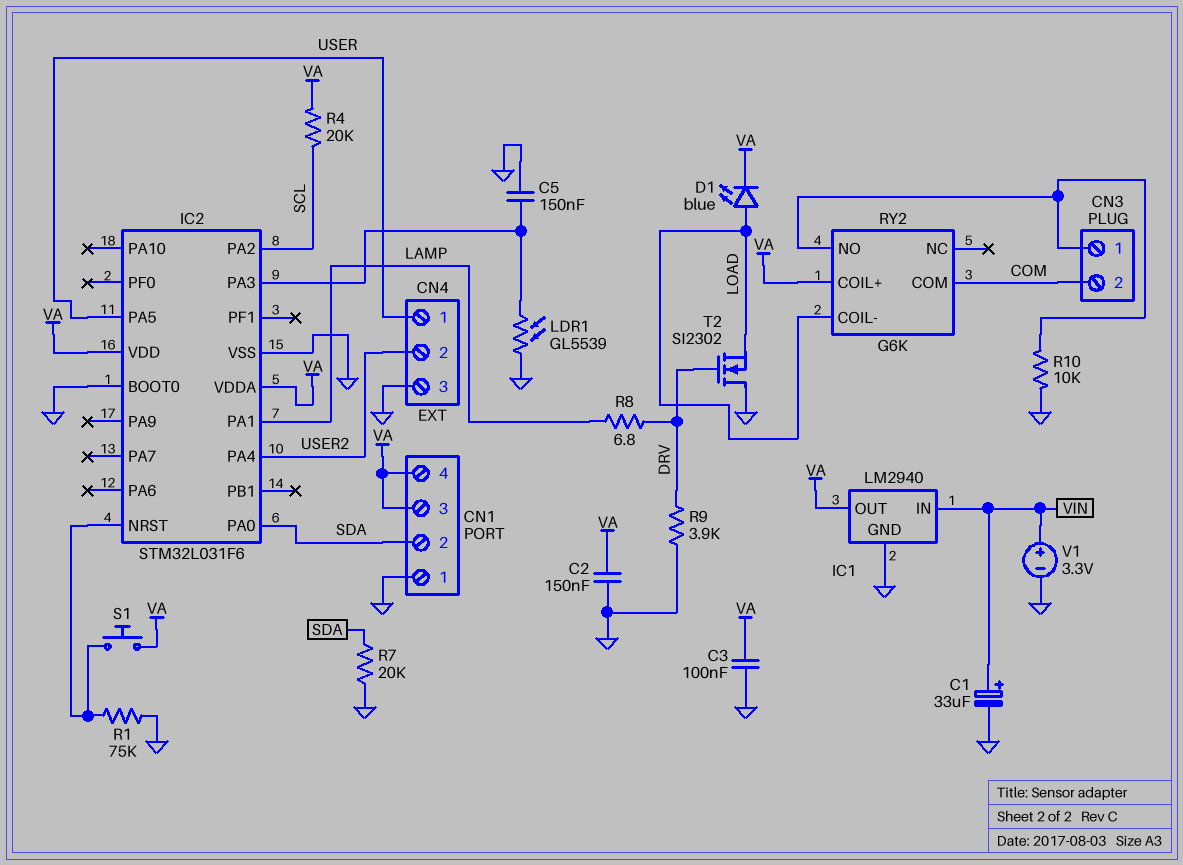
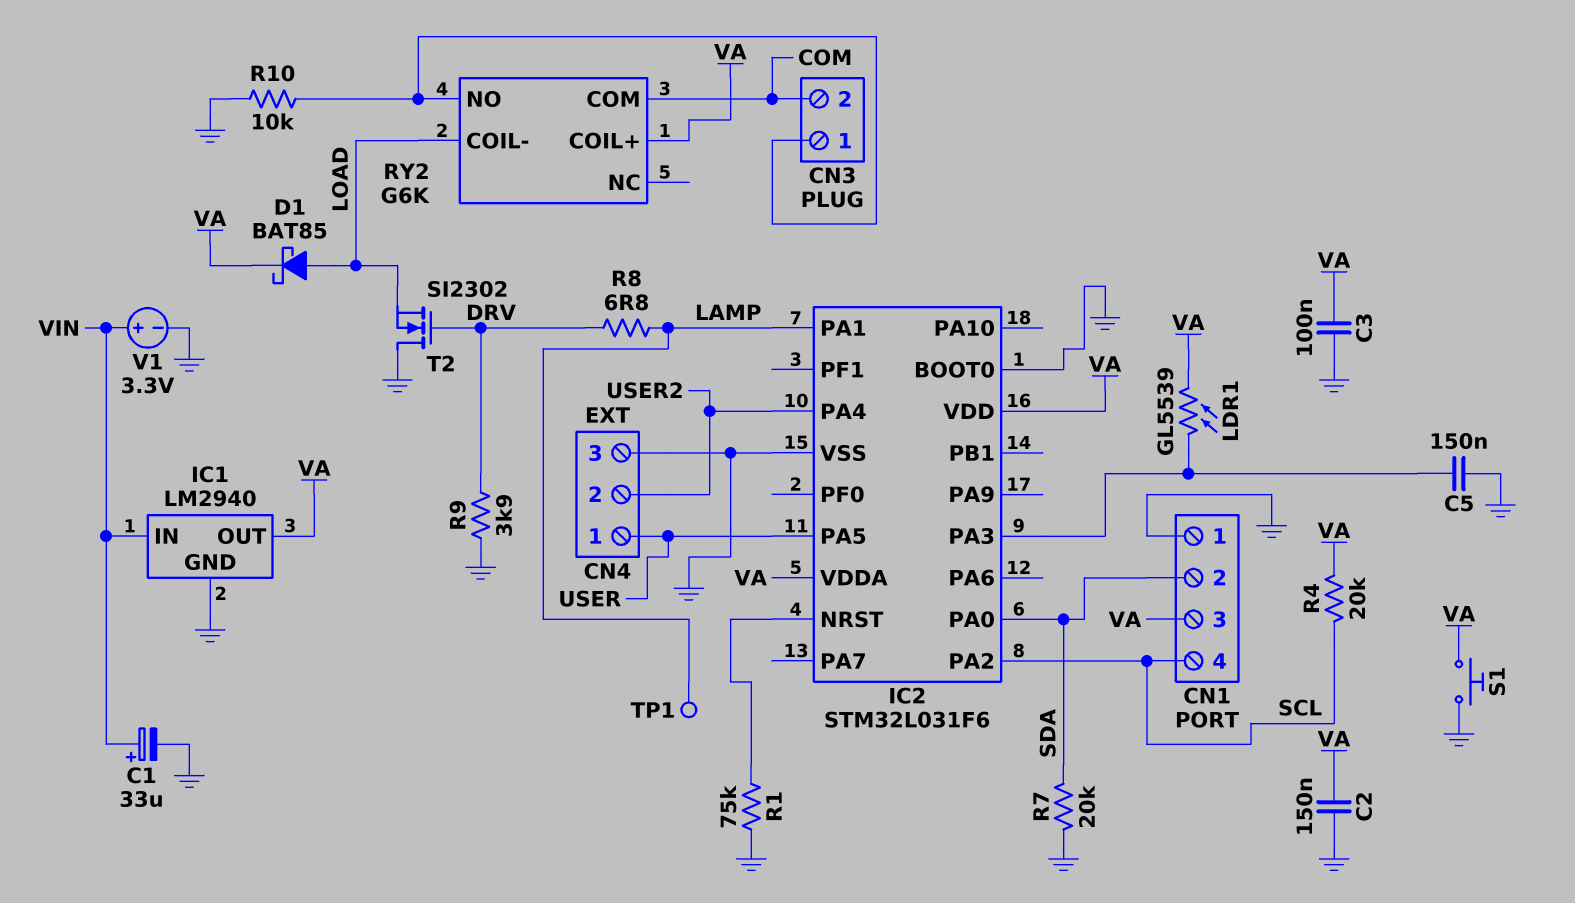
CN1 pin 4: VA -> SCL
D1: LED blue (A LOAD, K VA) -> schottky BAT85 (A LOAD, K VA)
LDR1: GL5539 (GND, IC2/PA3) -> GL5539 (IC2/PA3, VA)
S1: button (IC2/NRST, VA) -> button (GND, VA)
TP1: none -> test point (LAMP)

